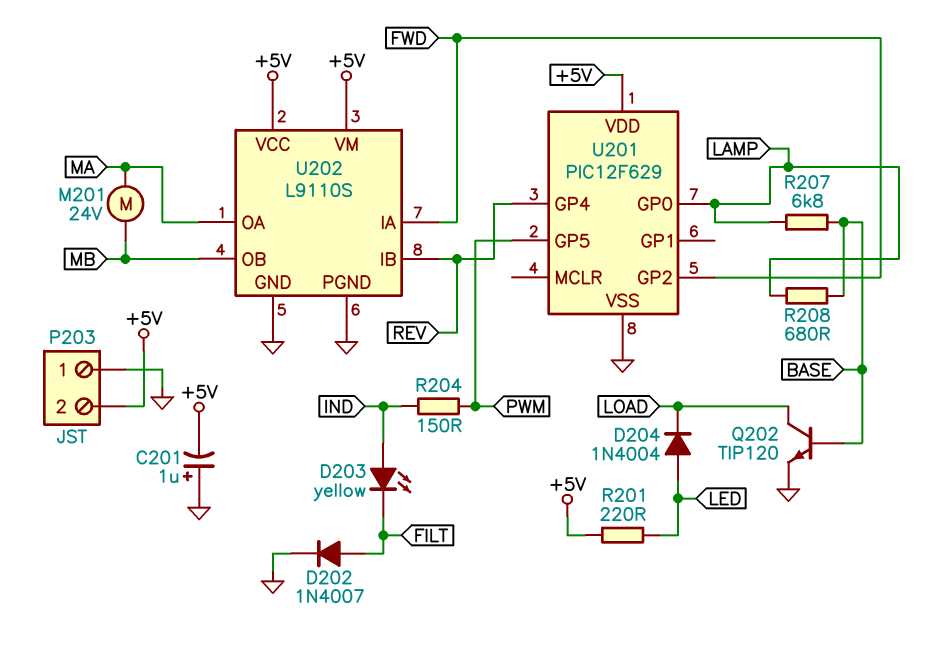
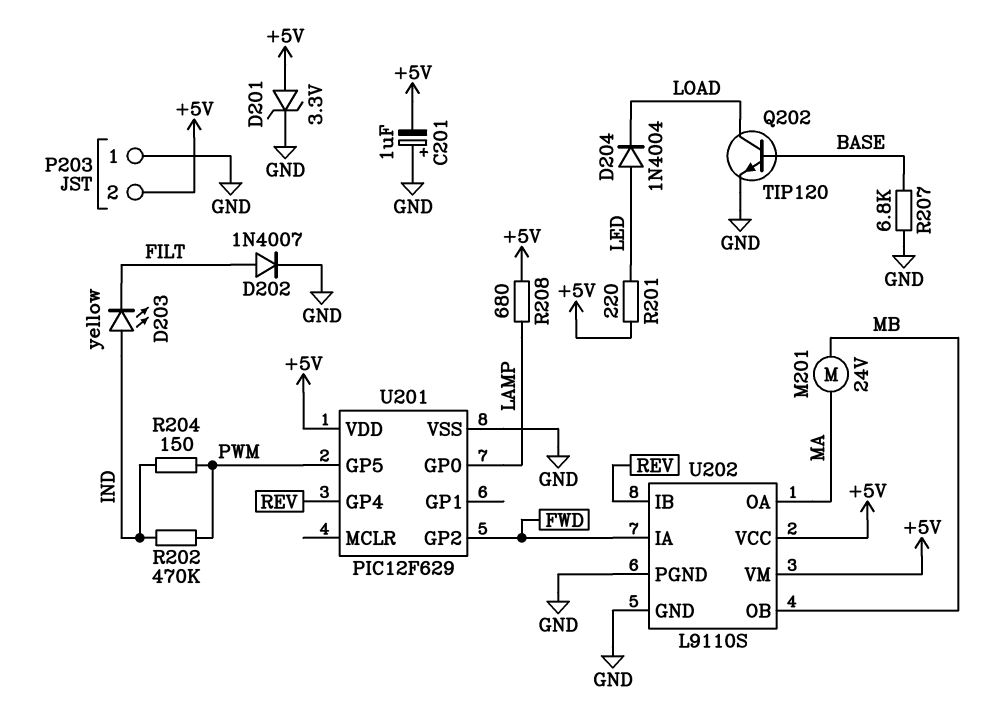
D201: none -> zener 3.3V (A +5V, K GND)
R202: none -> 470k (IND, PWM)
R207: 6.8k (BASE, LAMP) -> 6.8k (BASE, GND)
R208: 680 (BASE, LAMP) -> 680 (+5V, LAMP)

